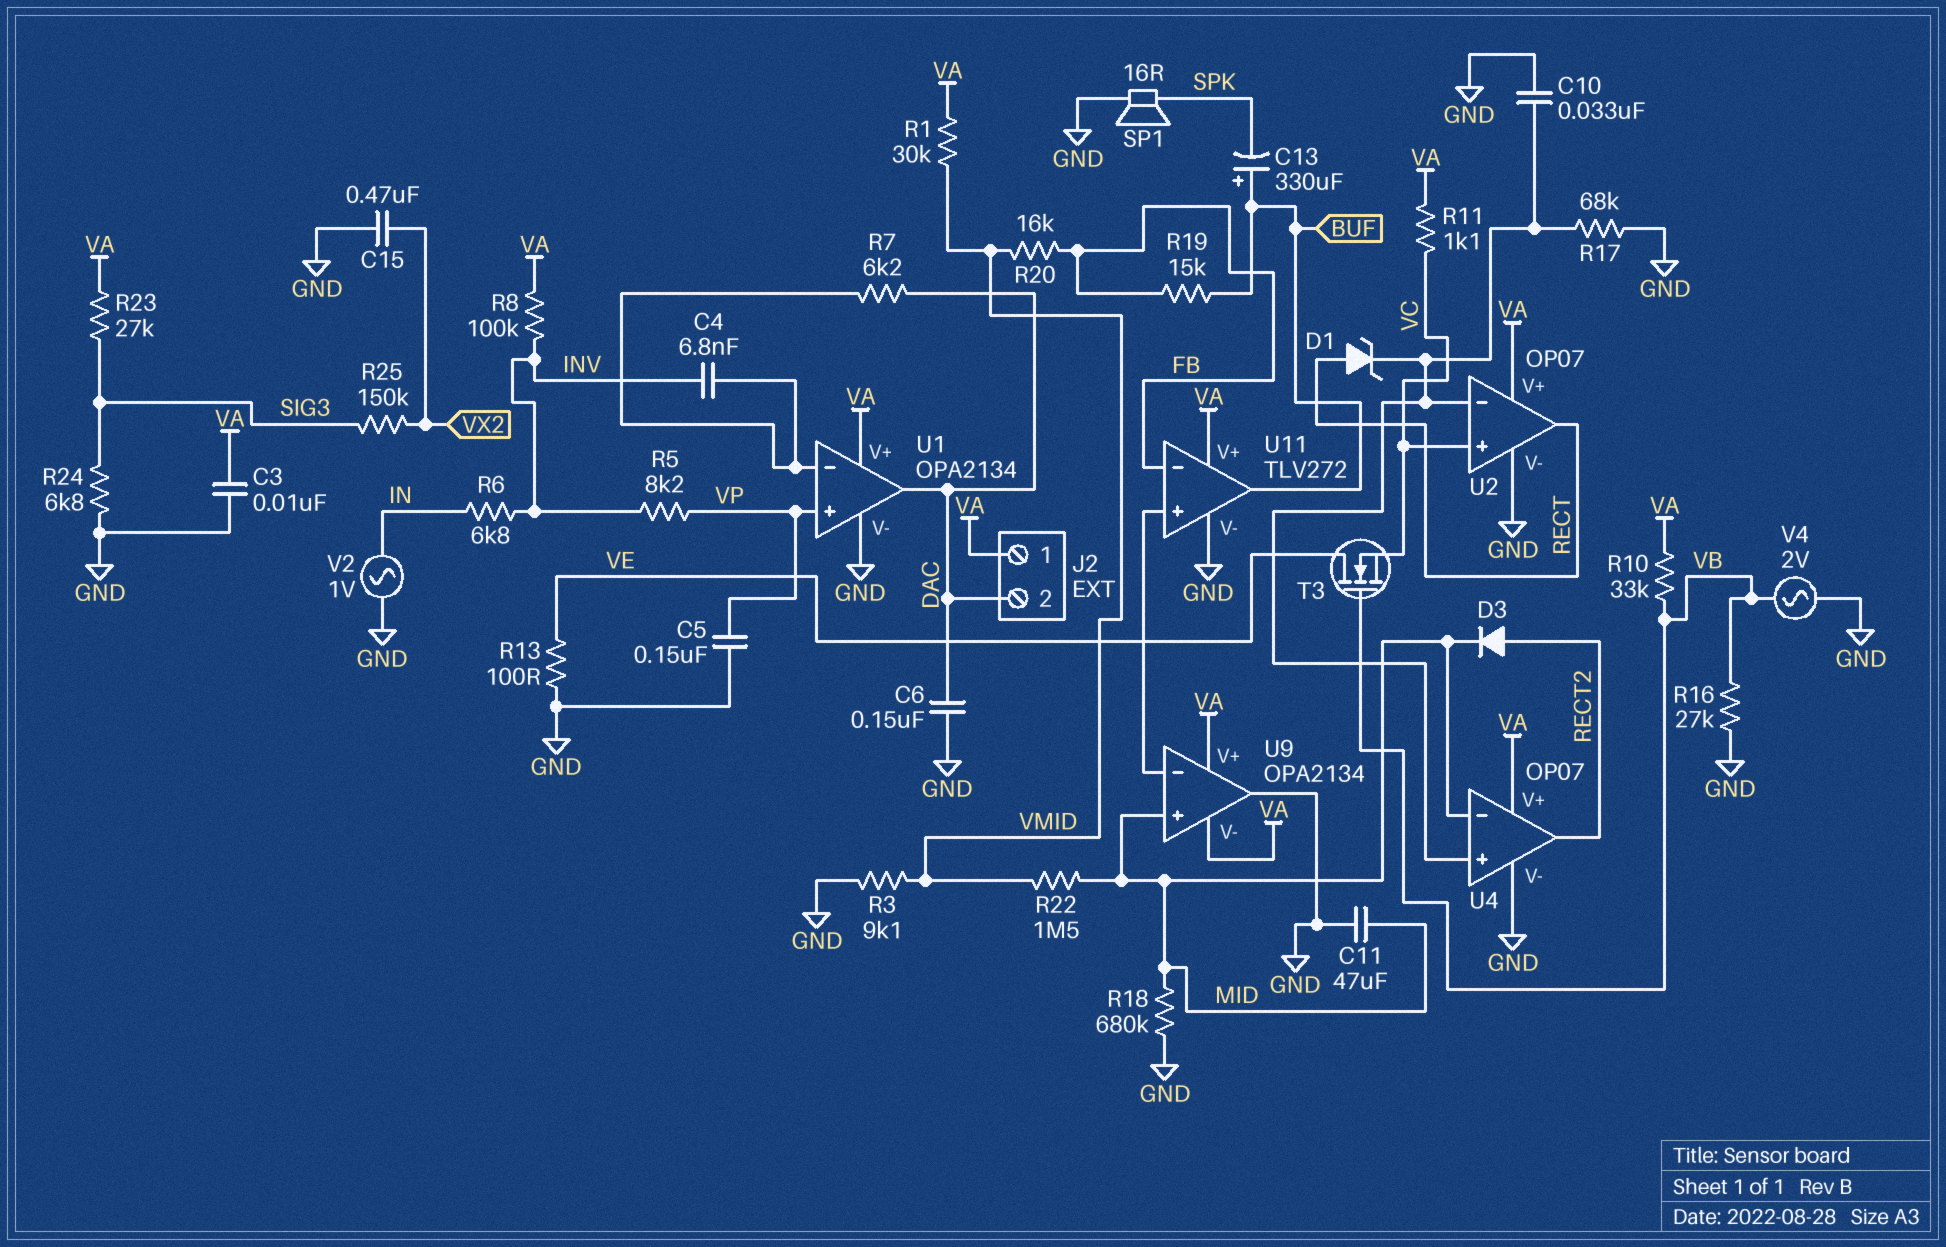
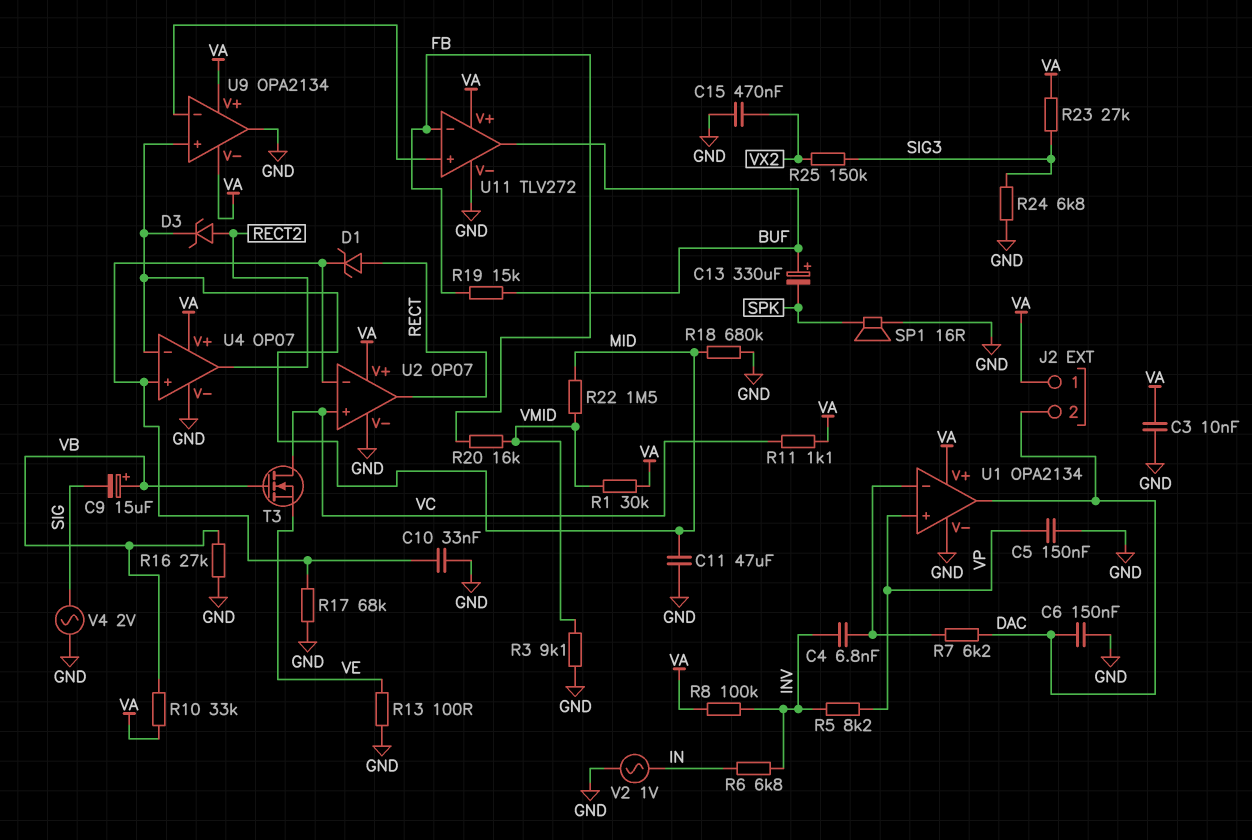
C9: none -> 15uF (plus VB, minus SIG)
D3: diode (A RECT2, K MID) -> zener (A RECT2, K MID)
T3: NMOS (G VB, D VE, S VC) -> NMOS (G VB, D VC, S VE)
V4: AC 2V (GND, VB) -> AC 2V (GND, SIG)

